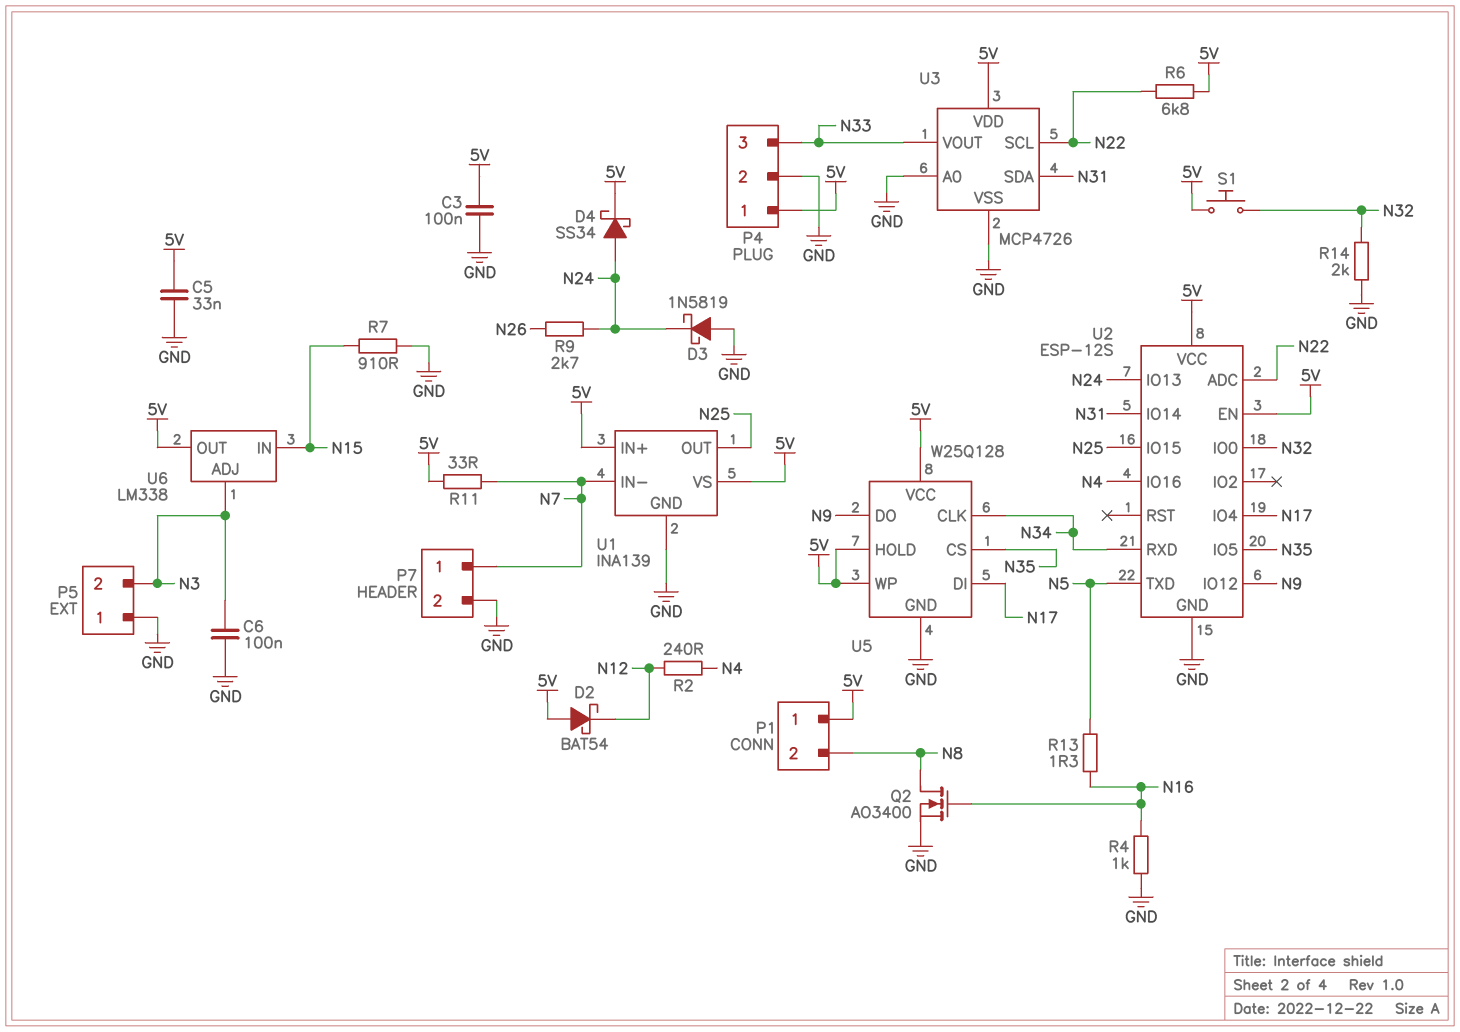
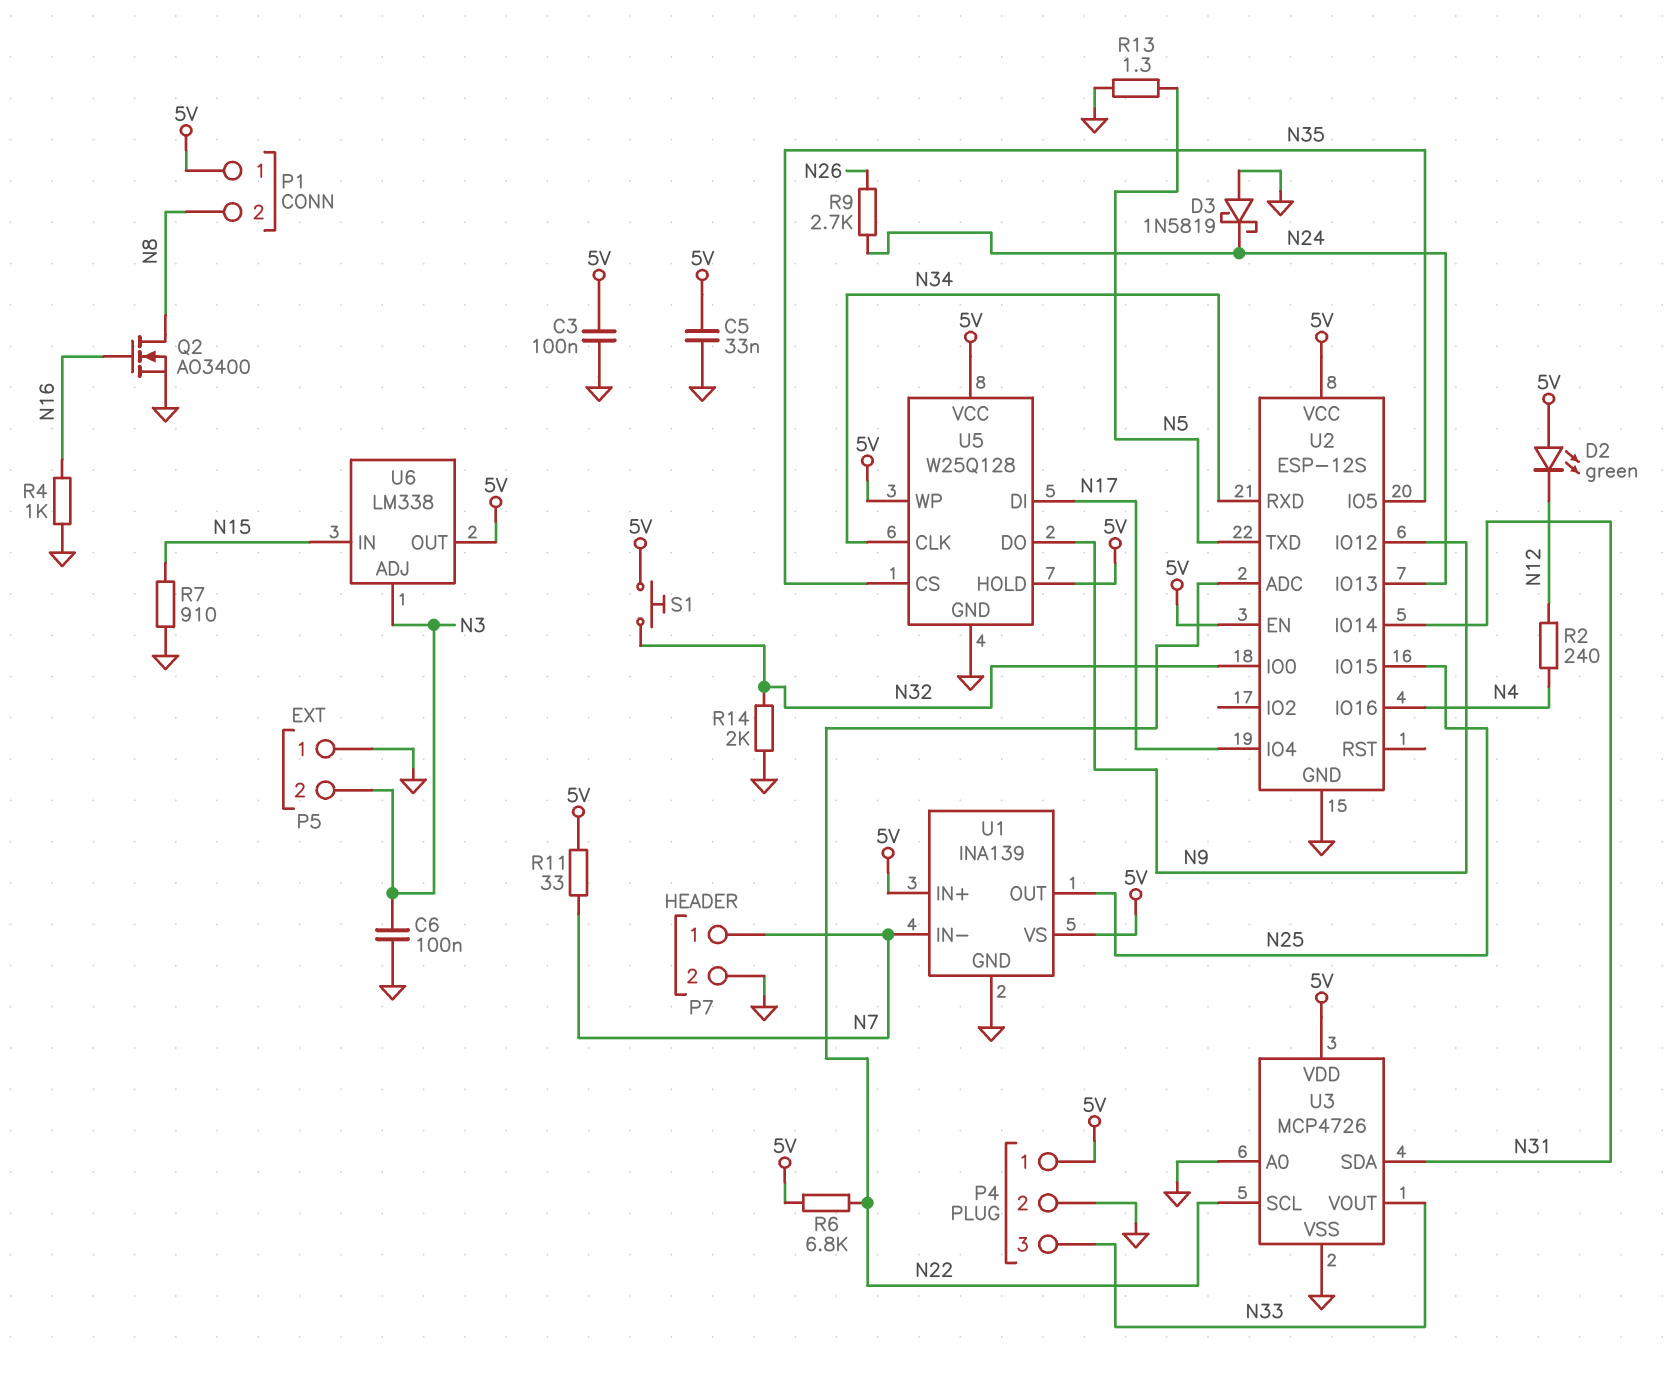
D2: schottky BAT54 (A 5V, K N12) -> LED green (A 5V, K N12)
D4: schottky SS34 (A N24, K 5V) -> none
R13: 1.3 (N5, N16) -> 1.3 (GND, N5)

